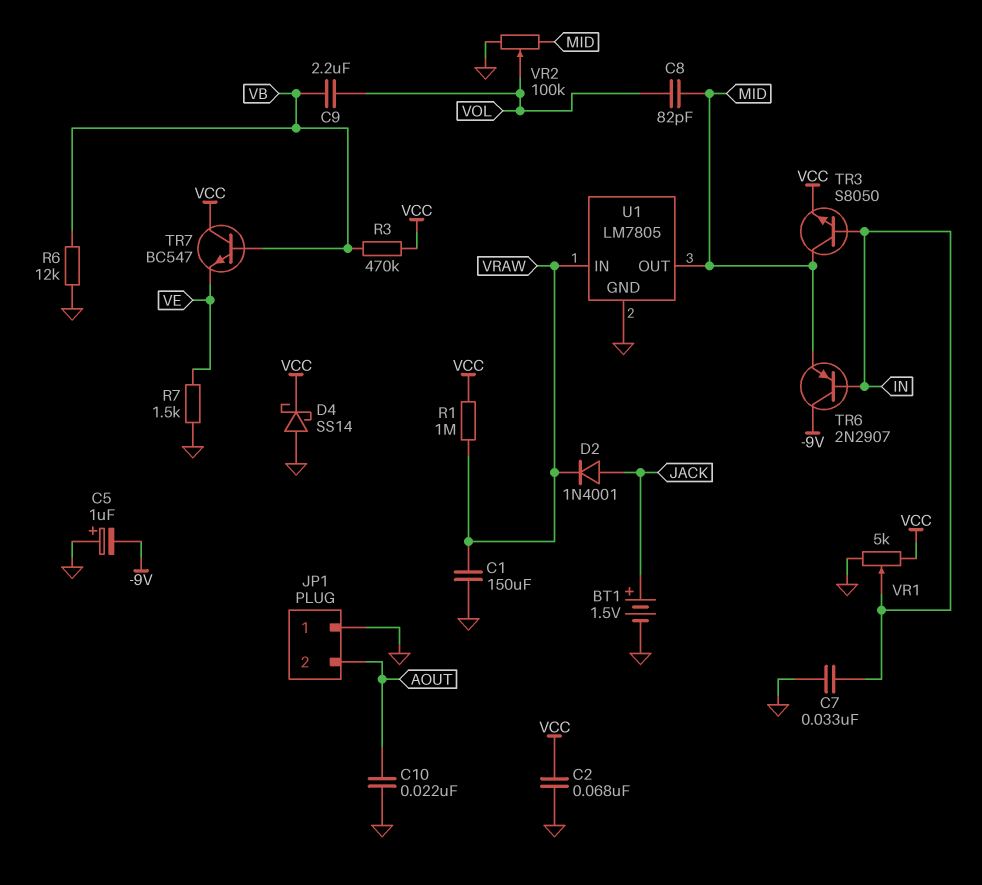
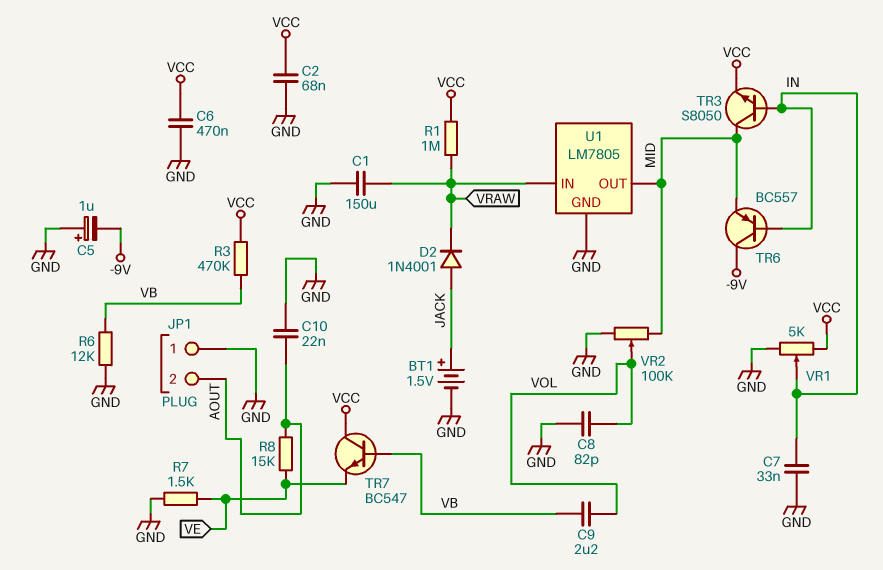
C6: none -> 470nF (GND, VCC)
C8: 82pF (MID, VOL) -> 82pF (GND, VOL)
D4: schottky SS14 (A GND, K VCC) -> none
R8: none -> 15k (AOUT, VE)
TR6: PNP 2N2907 (B IN, C -9V, E MID) -> PNP BC557 (B IN, C -9V, E MID)

